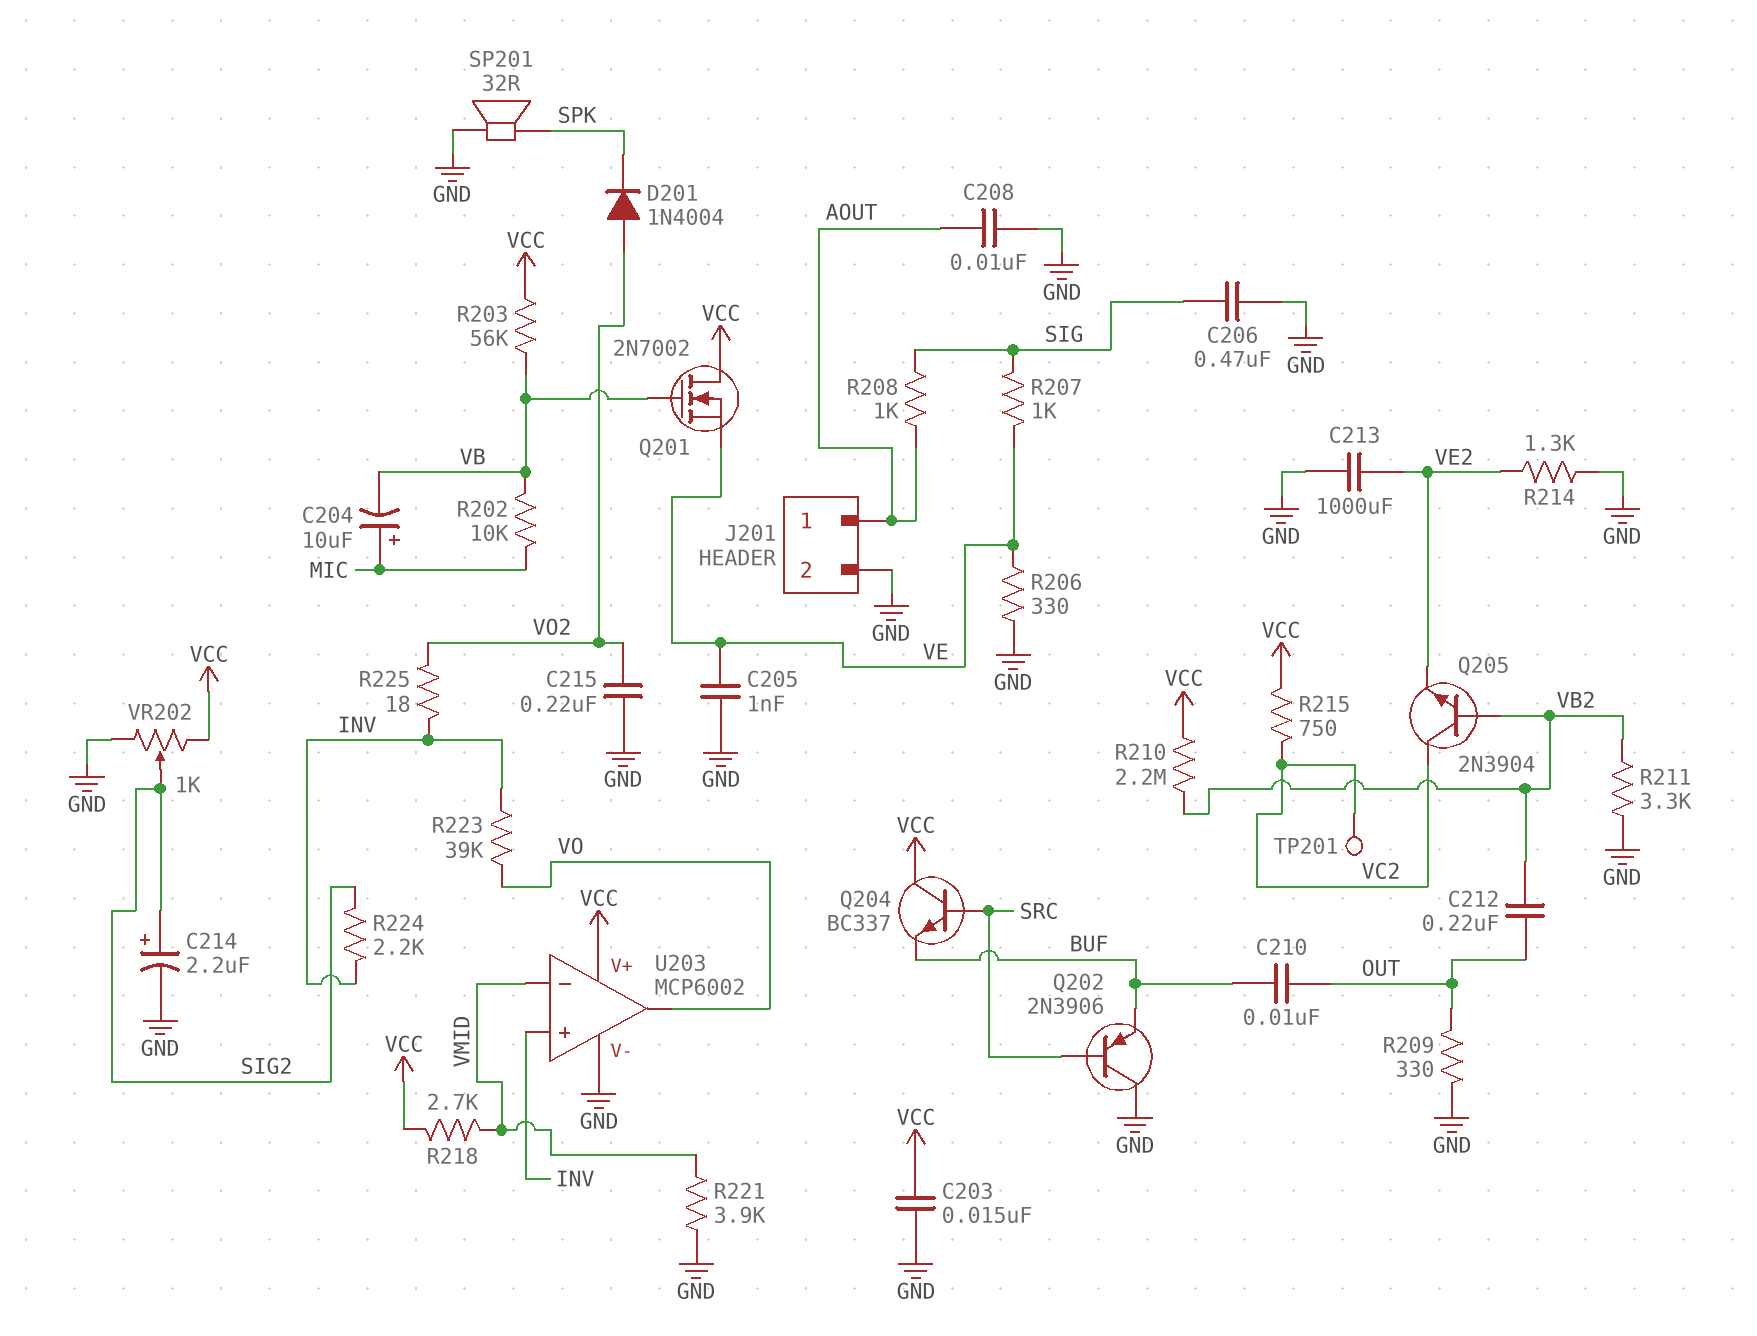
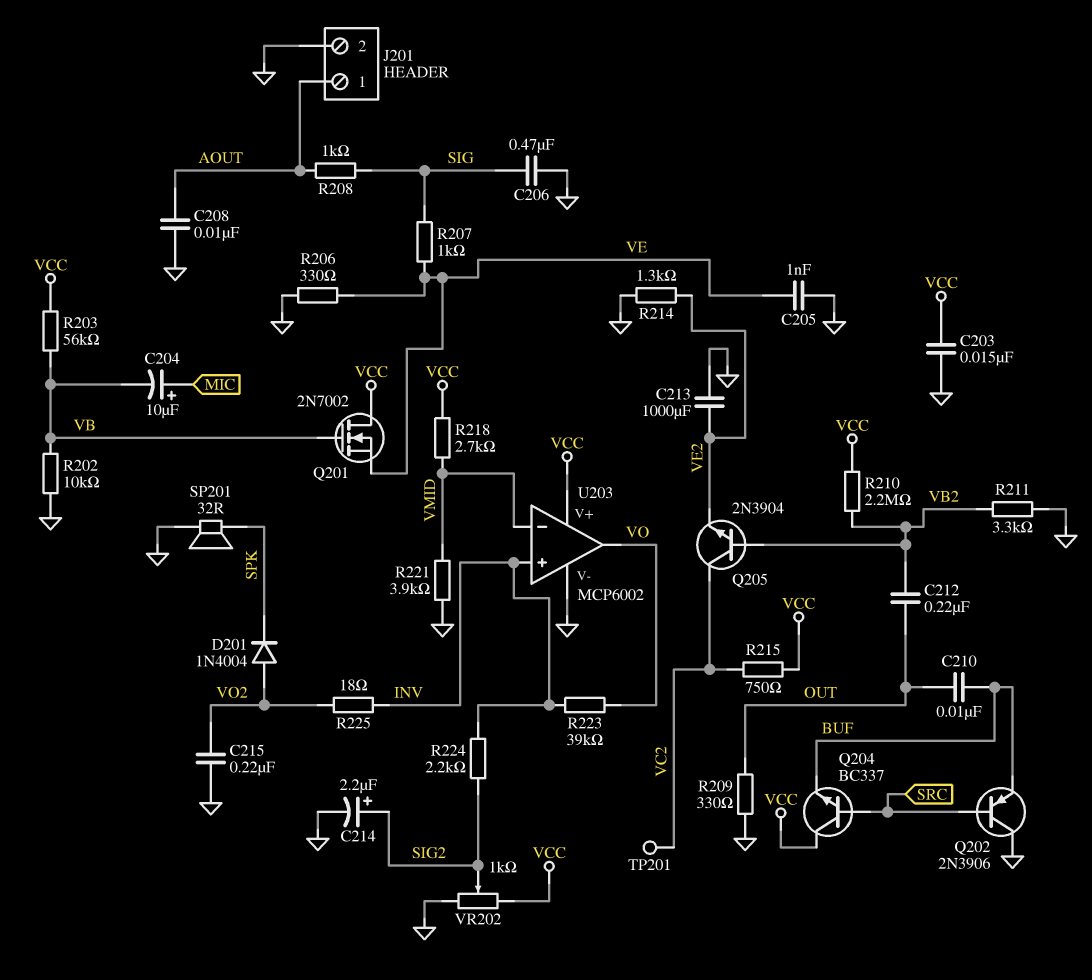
R202: 10k (MIC, VB) -> 10k (GND, VB)

